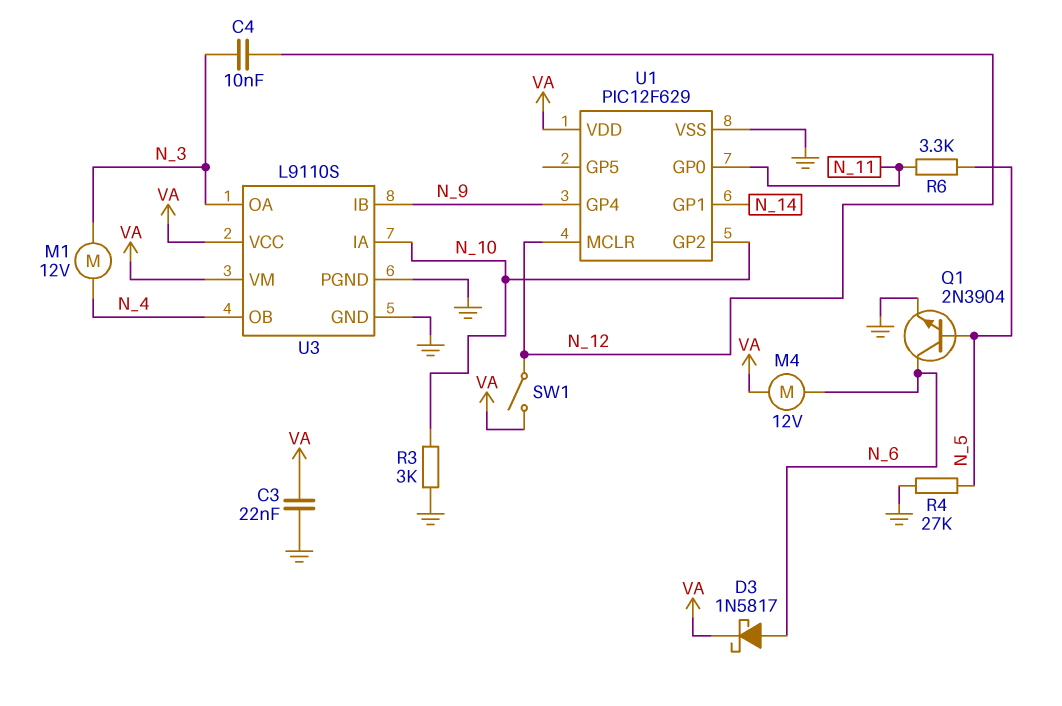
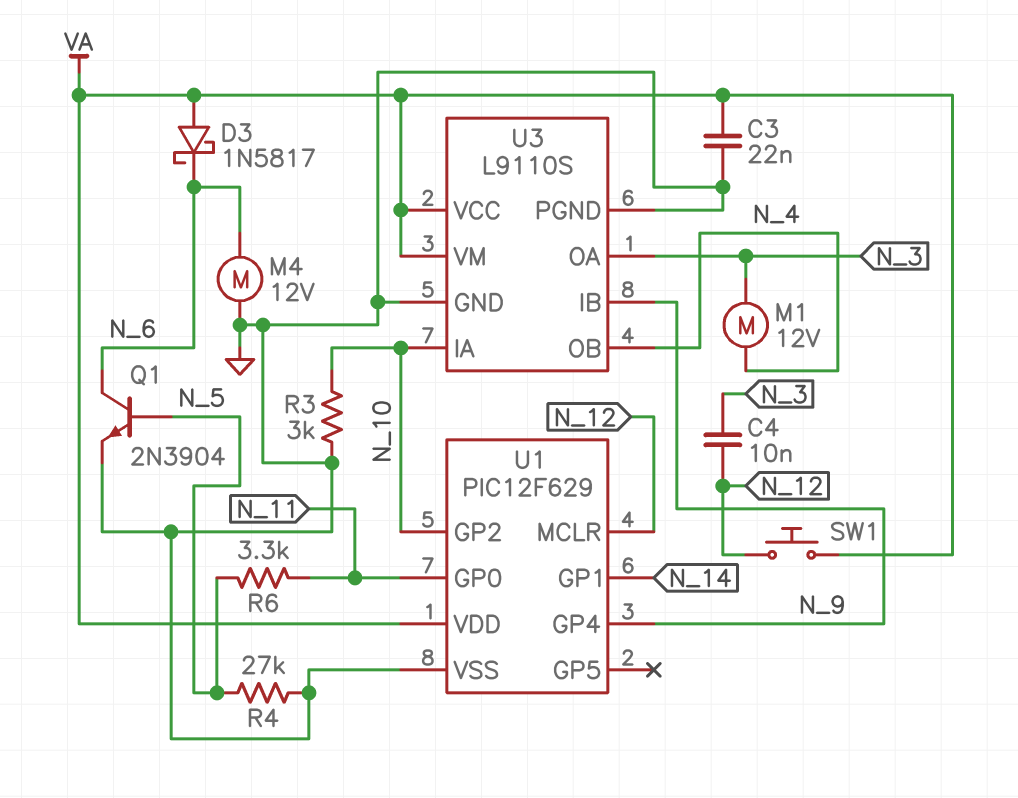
D3: schottky 1N5817 (A N_6, K VA) -> schottky 1N5817 (A VA, K N_6)
M4: motor 12V (N_6, VA) -> motor 12V (GND, N_6)
SW1: switch (N_12, VA) -> button (N_12, VA)

